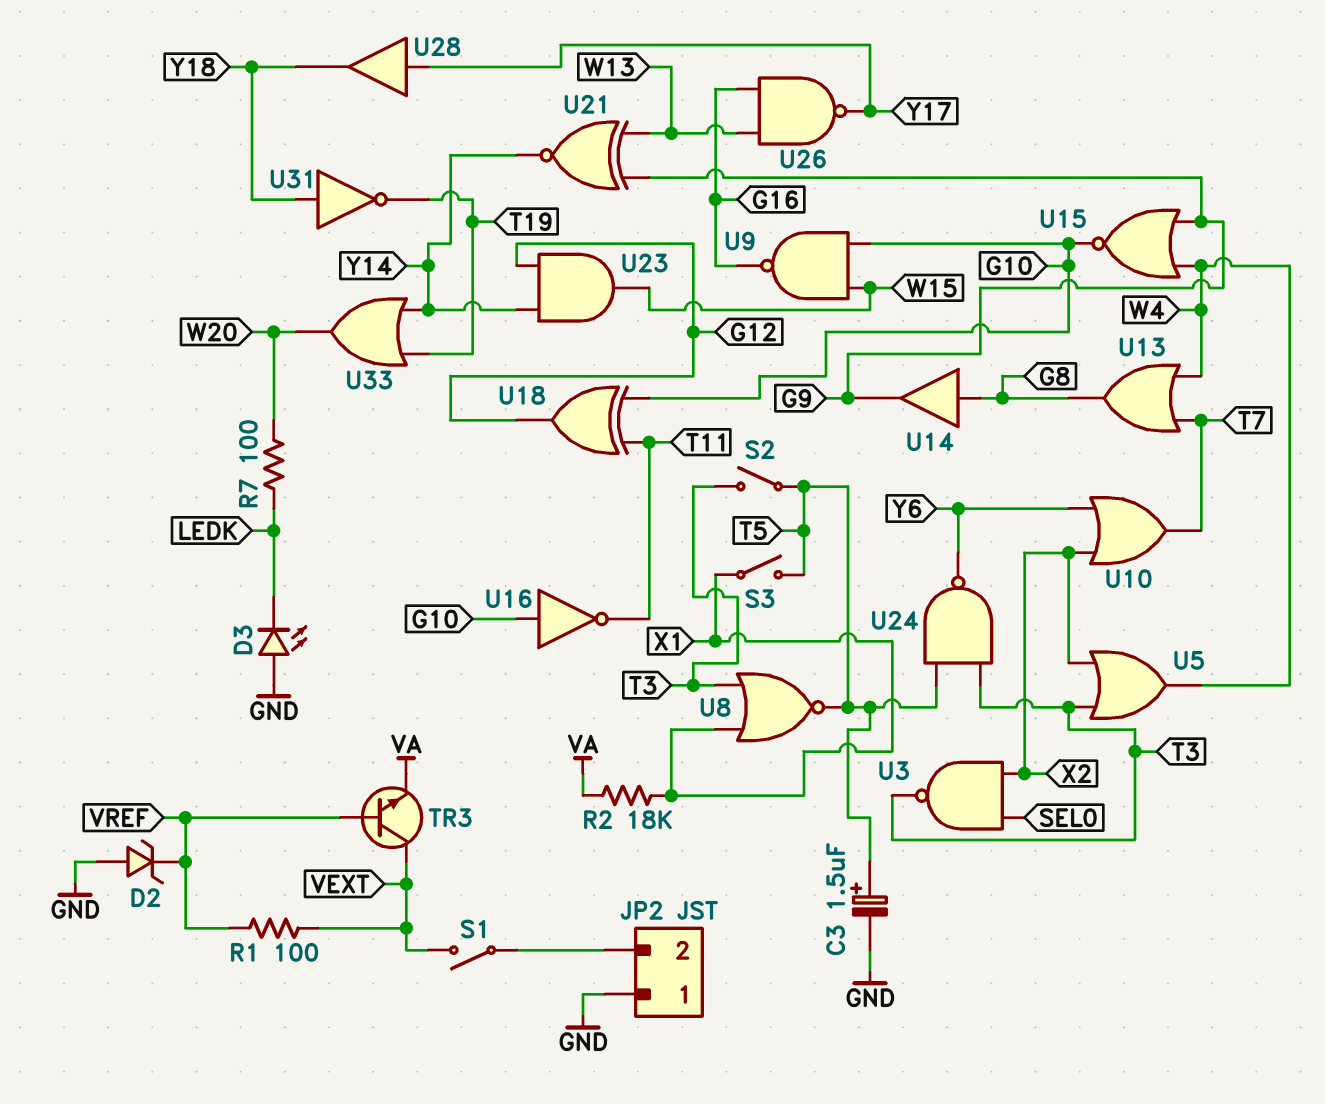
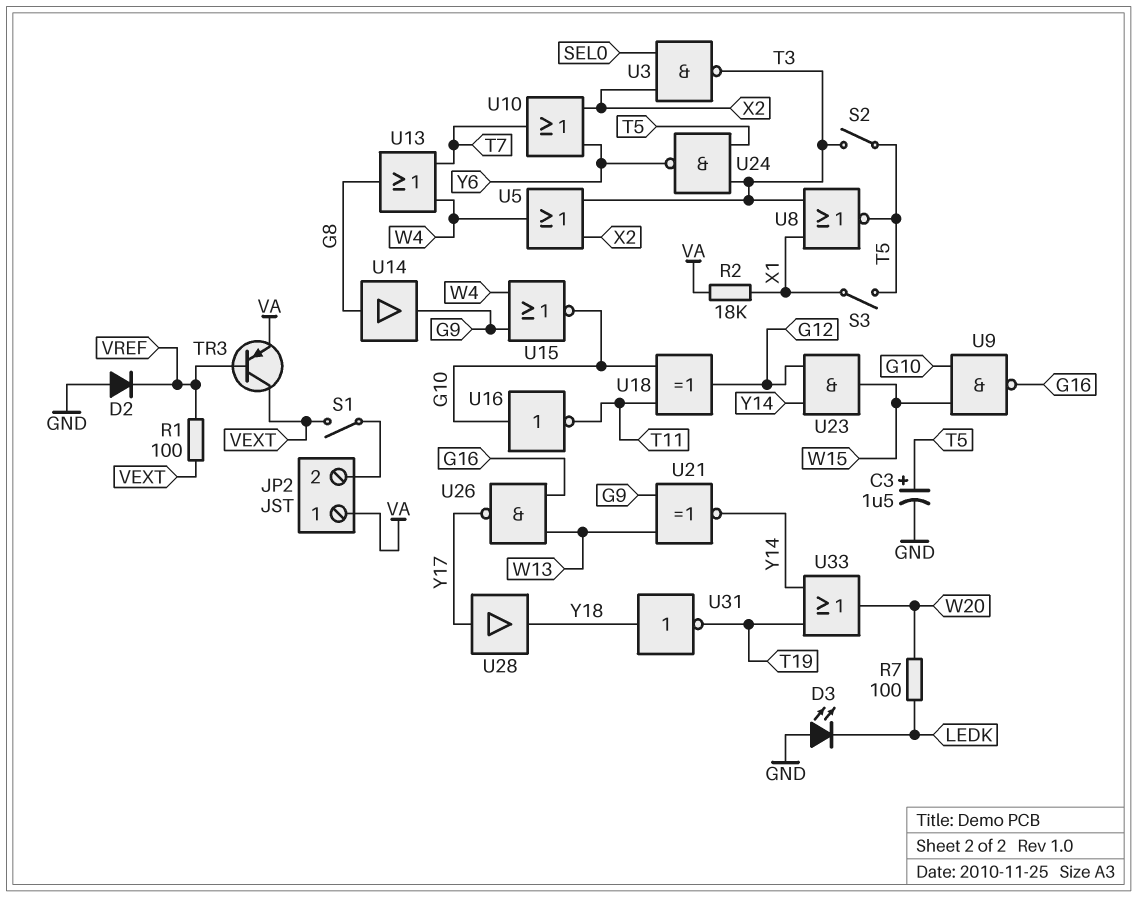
D2: zener (A GND, K VREF) -> diode (A GND, K VREF)
JP2 pin 1: GND -> VA
TR3: NPN (B VREF, C VEXT, E VA) -> PNP (B VREF, C VEXT, E VA)

